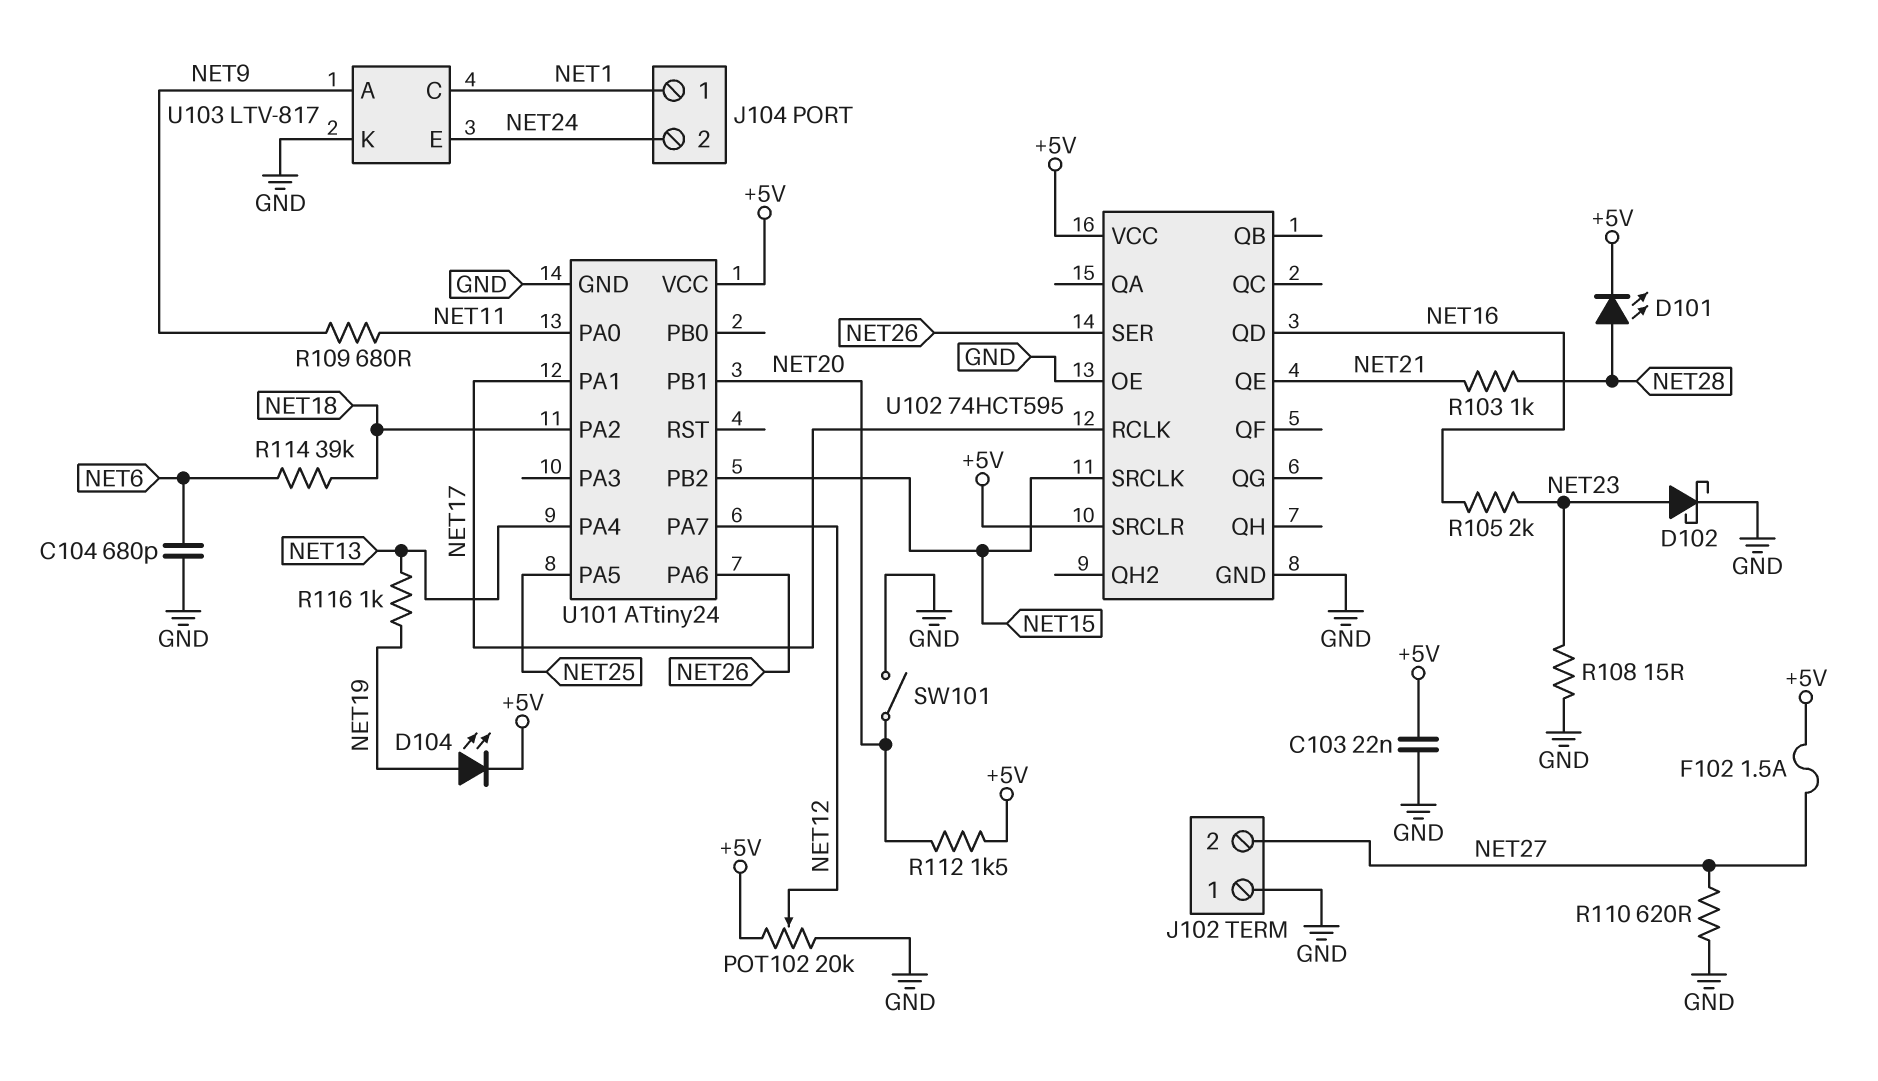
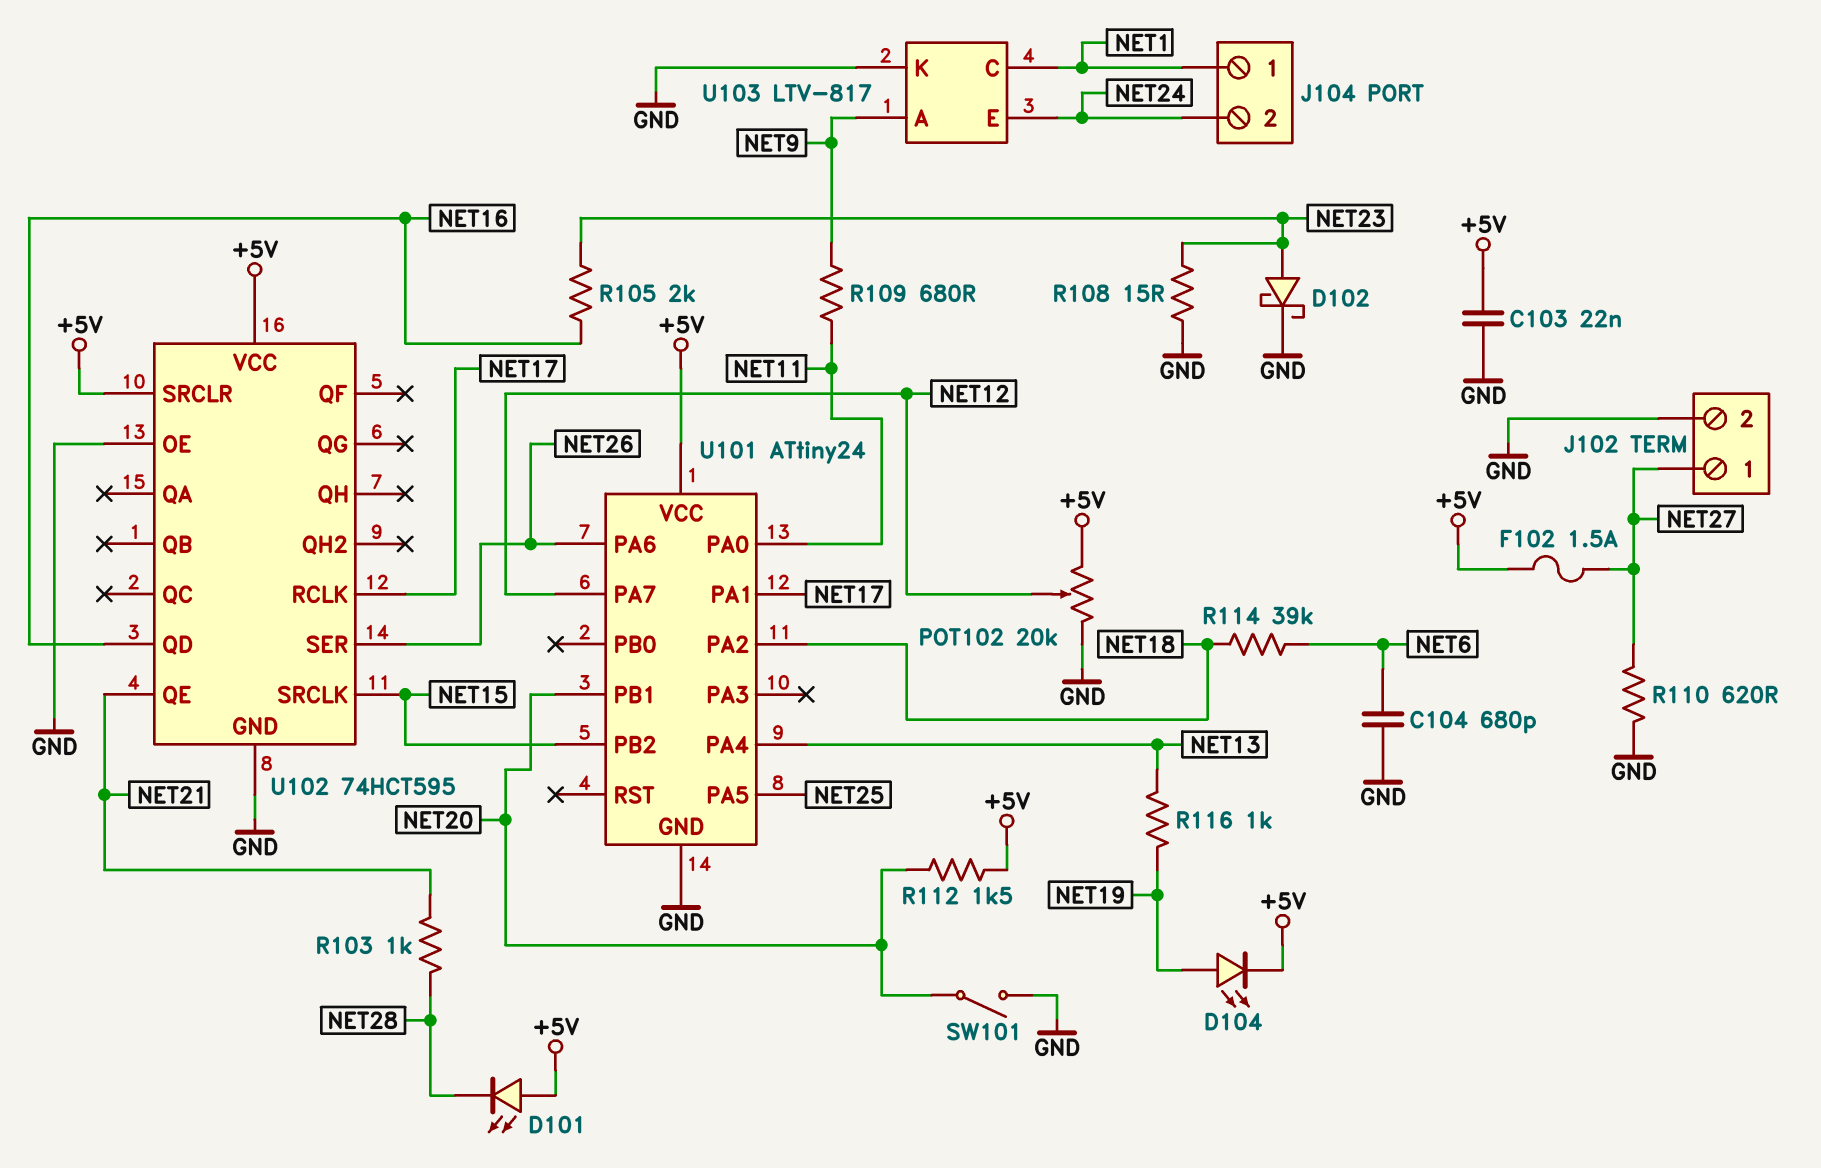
D101: LED (A NET28, K +5V) -> LED (A +5V, K NET28)
J102 pin 1: GND -> NET27
J102 pin 2: NET27 -> GND

